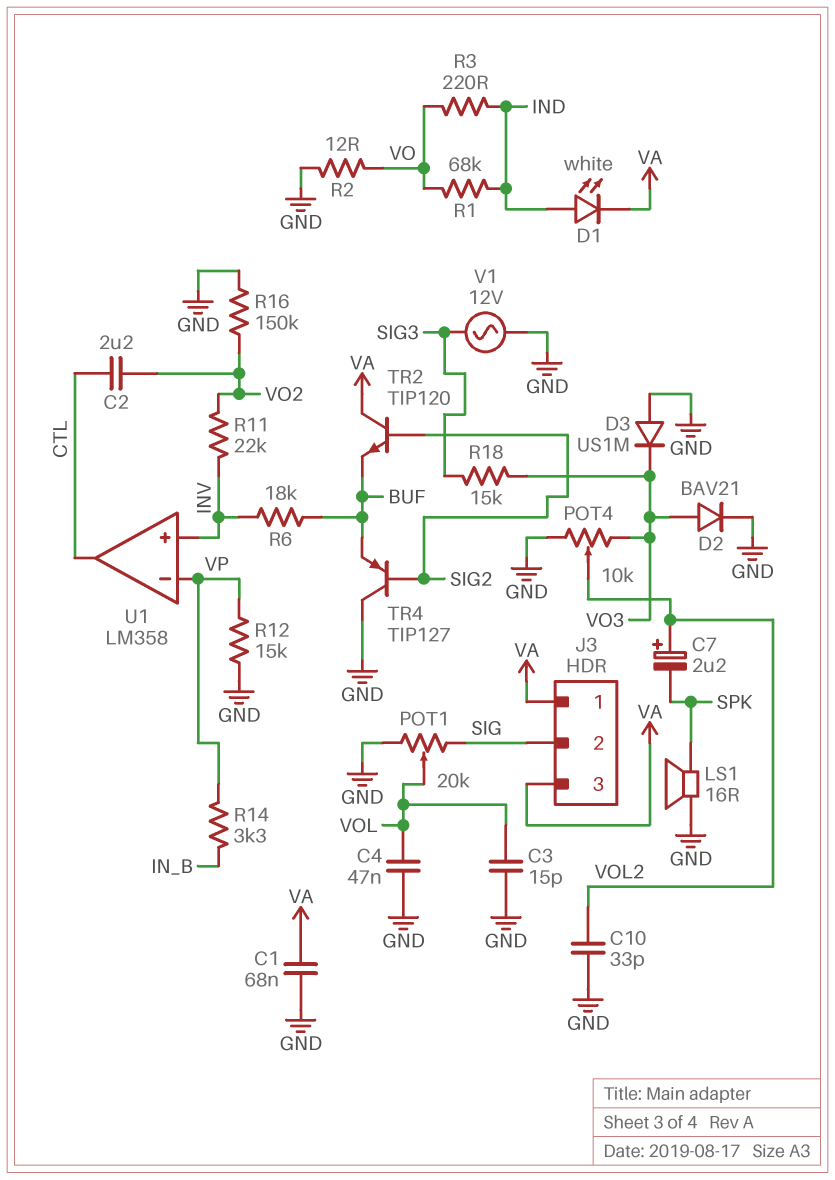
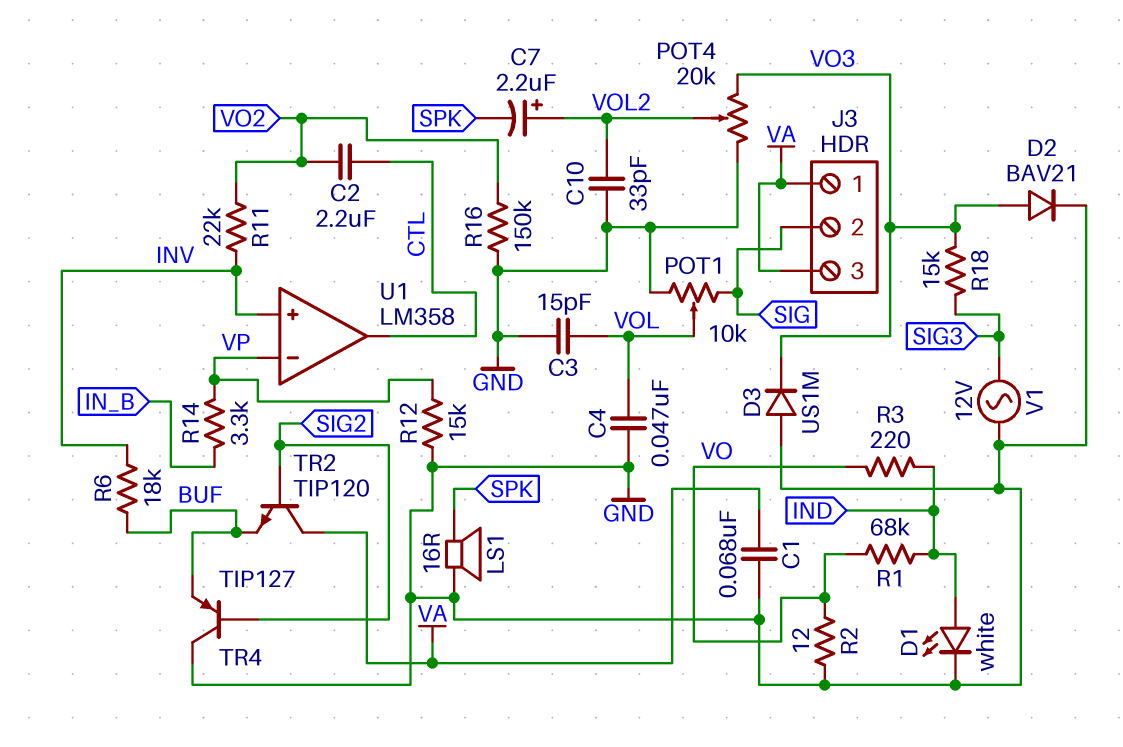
D1: LED white (A IND, K VA) -> LED white (A IND, K GND)
POT1: 20k (GND, SIG, wiper VOL) -> 10k (GND, SIG, wiper VOL)
POT4: 10k (GND, VO3, wiper VOL2) -> 20k (GND, VO3, wiper VOL2)

